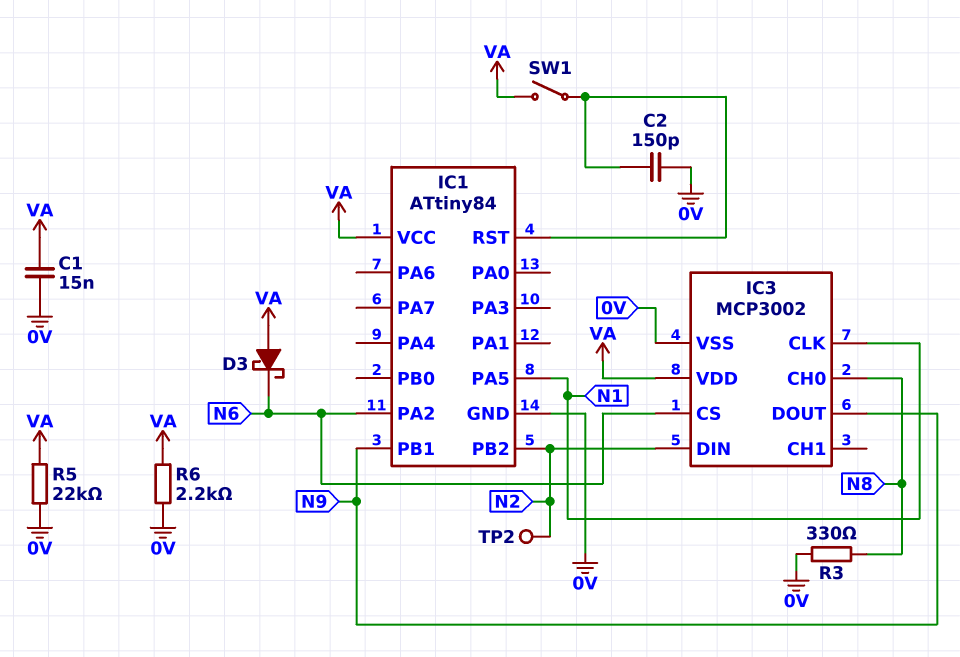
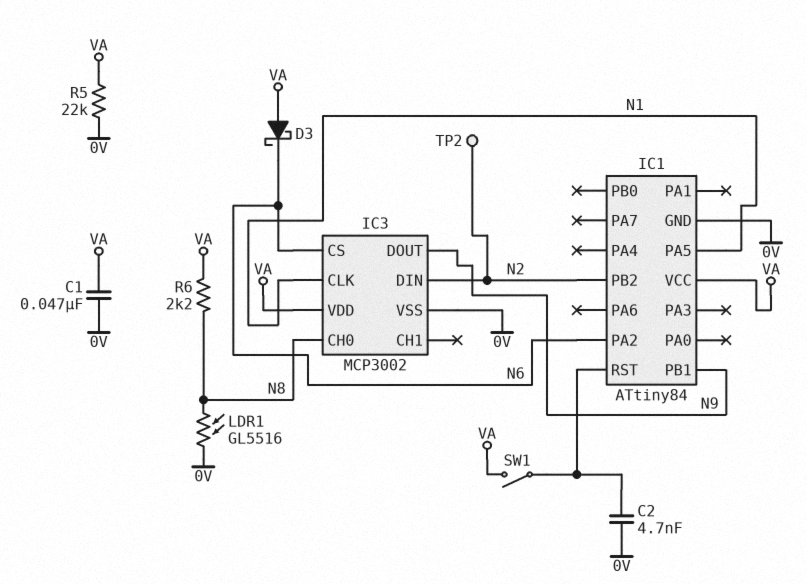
C1: 15nF (0V, VA) -> 47nF (0V, VA)
C2: 150pF (0V, IC1/RST) -> 4.7nF (0V, IC1/RST)
LDR1: none -> GL5516 (0V, N8)
R3: 330 (0V, N8) -> none
R6: 2.2k (0V, VA) -> 2.2k (N8, VA)

